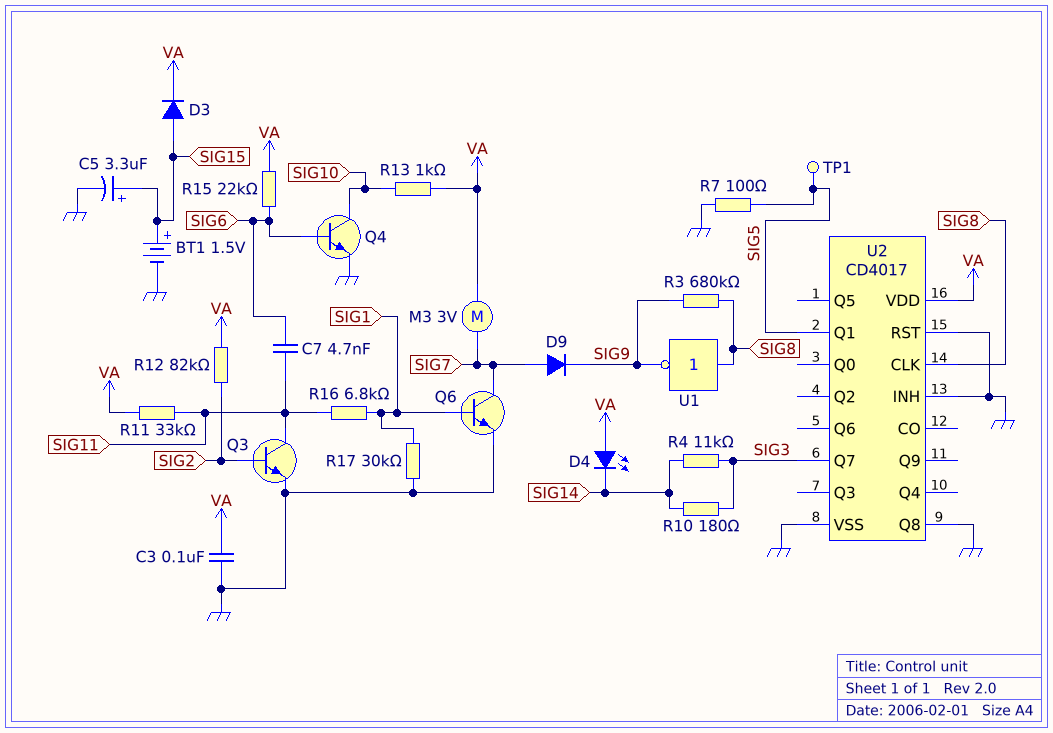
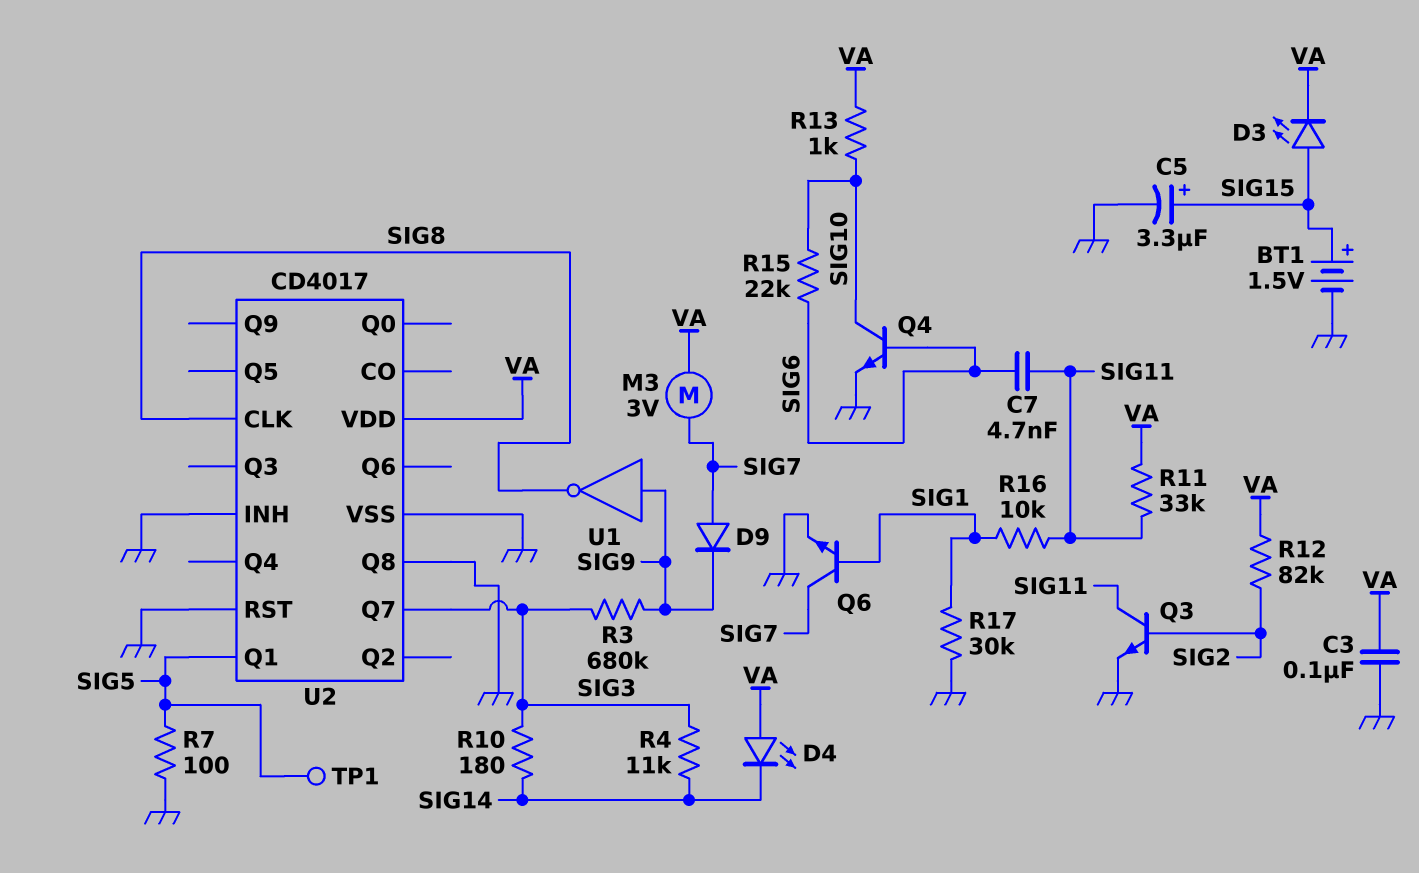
D3: diode (A SIG15, K VA) -> LED (A SIG15, K VA)
R3: 680k (SIG8, SIG9) -> 680k (SIG3, SIG9)
R15: 22k (SIG6, VA) -> 22k (SIG6, SIG10)
R16: 6.8k (SIG1, SIG11) -> 10k (SIG1, SIG11)
U1: NOT (in SIG8, out SIG9) -> NOT (in SIG9, out SIG8)

